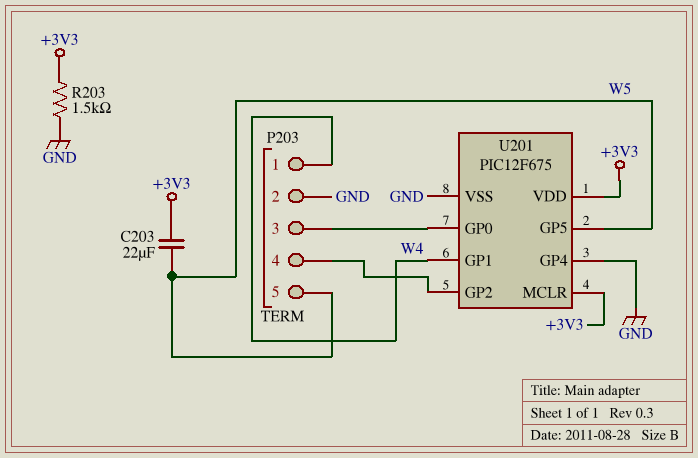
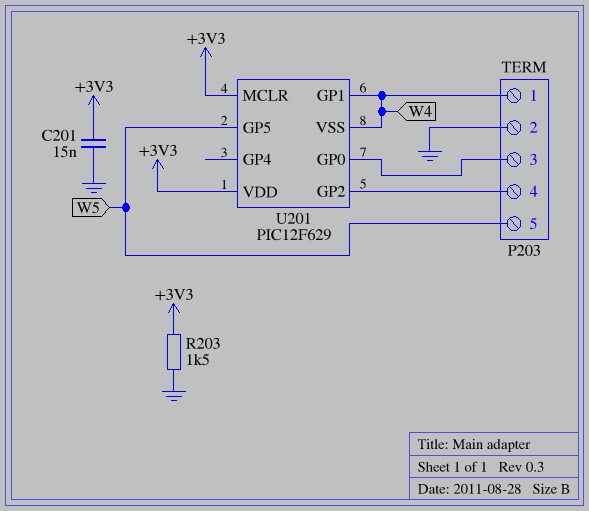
C201: none -> 15nF (+3V3, GND)
C203: 22uF (+3V3, W5) -> none
U201: PIC12F675 -> PIC12F629
U201 pin GP4: GND -> none
U201 pin VSS: GND -> W4

